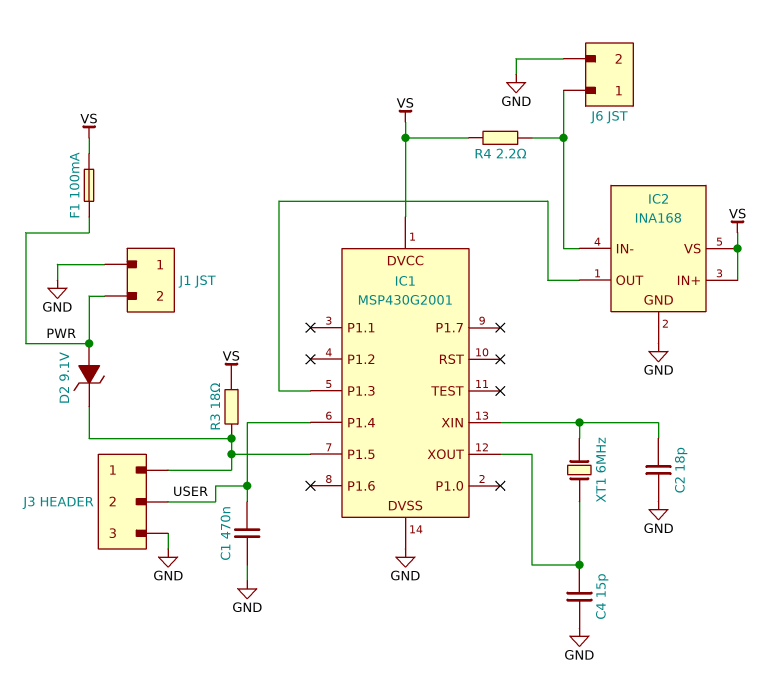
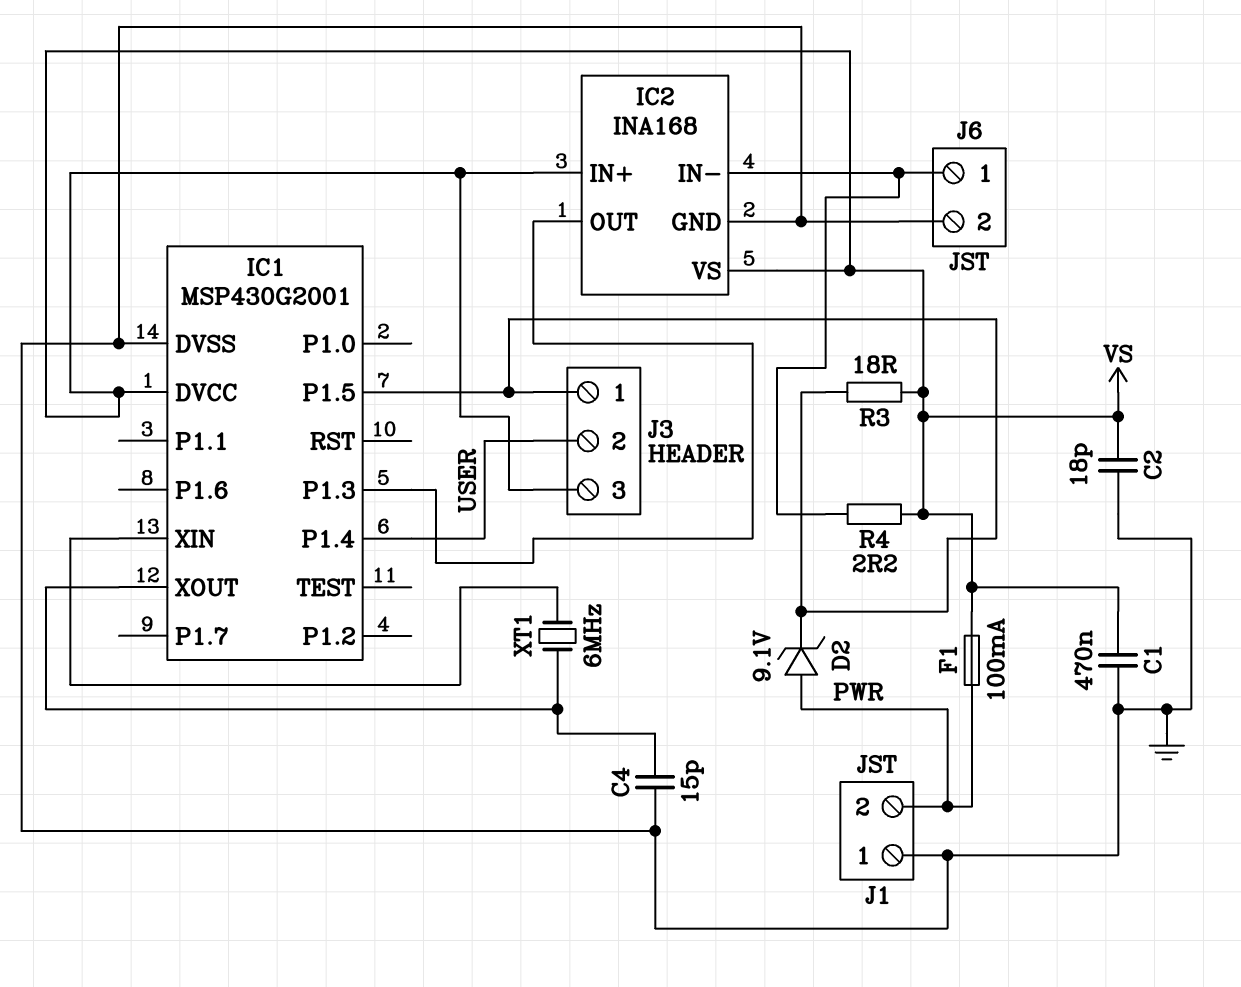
C1: 470nF (GND, USER) -> 470nF (GND, VS)
C2: 18pF (GND, IC1/XIN) -> 18pF (GND, VS)
J3 pin 3: GND -> VS

